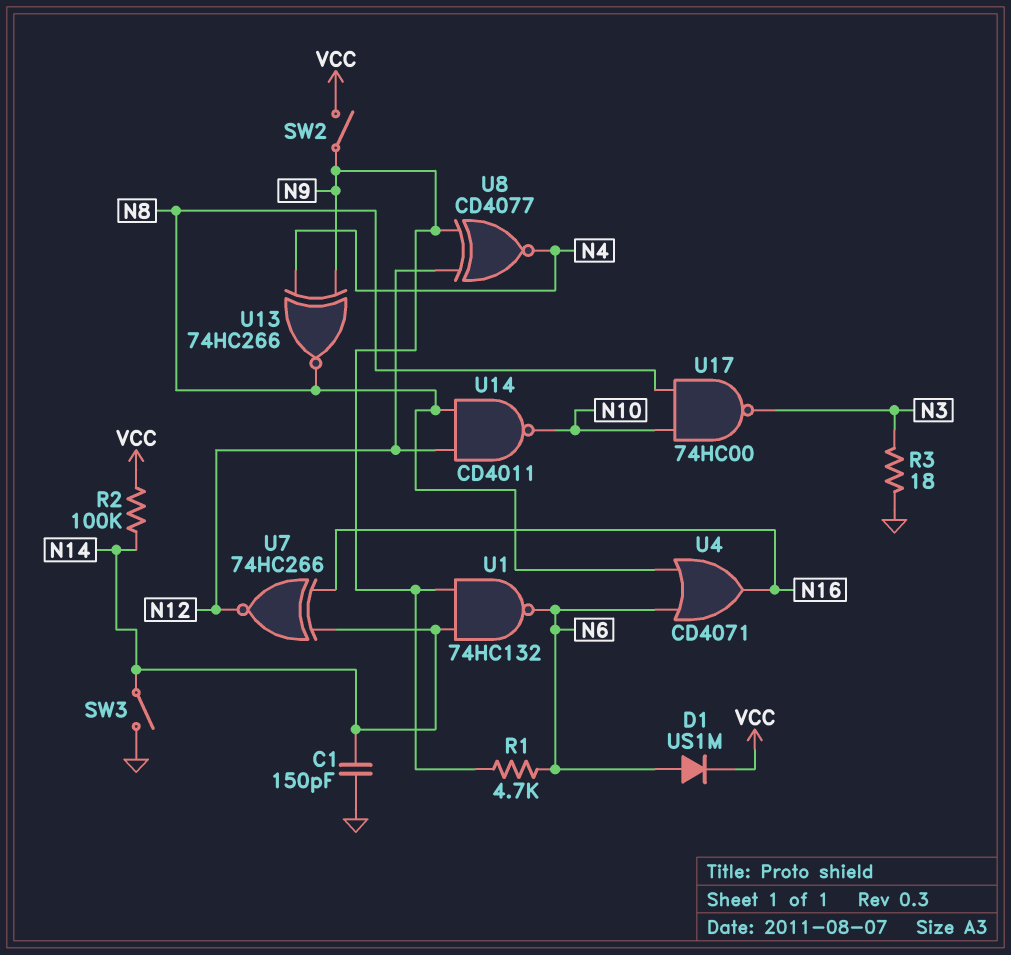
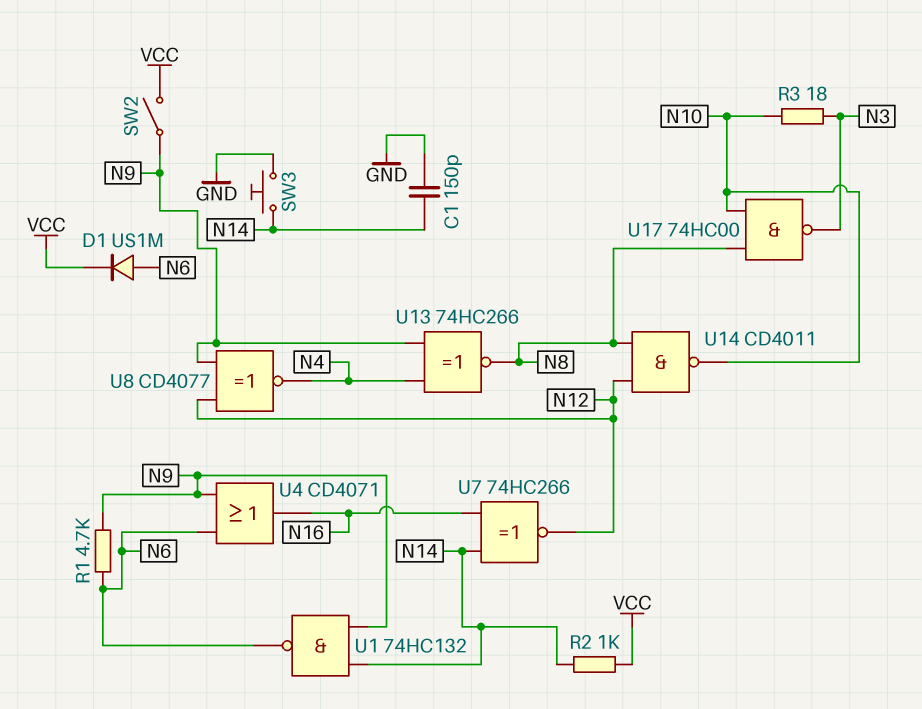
R2: 100k (N14, VCC) -> 1k (N14, VCC)
R3: 18 (GND, N3) -> 18 (N3, N10)
SW3: switch (GND, N14) -> button (GND, N14)
U4: OR CD4071 (in N6, in N8, out N16) -> OR CD4071 (in N6, in N9, out N16)

